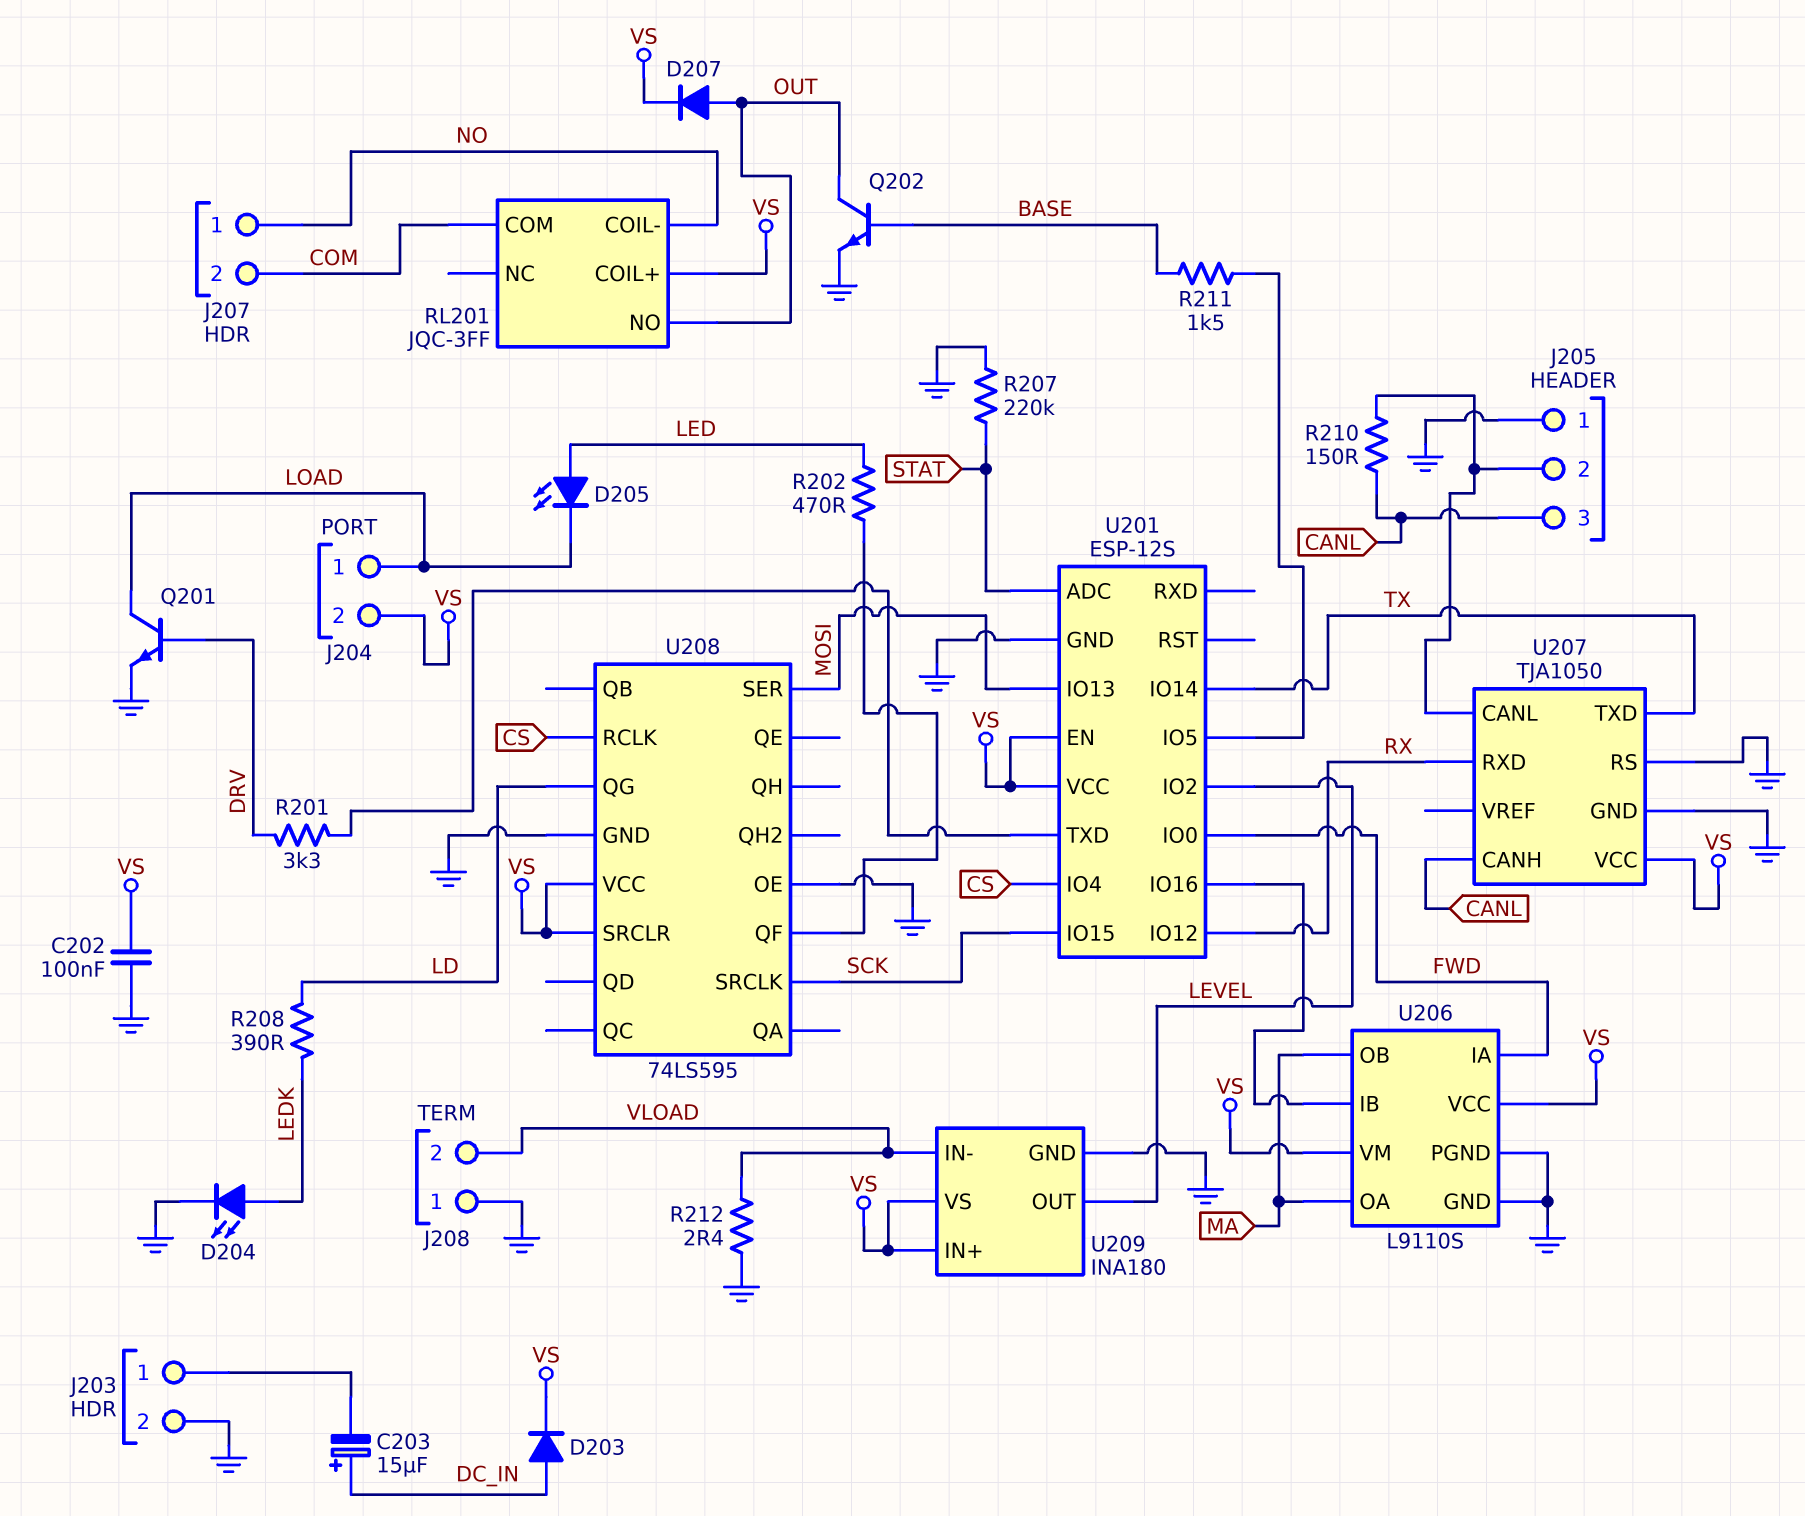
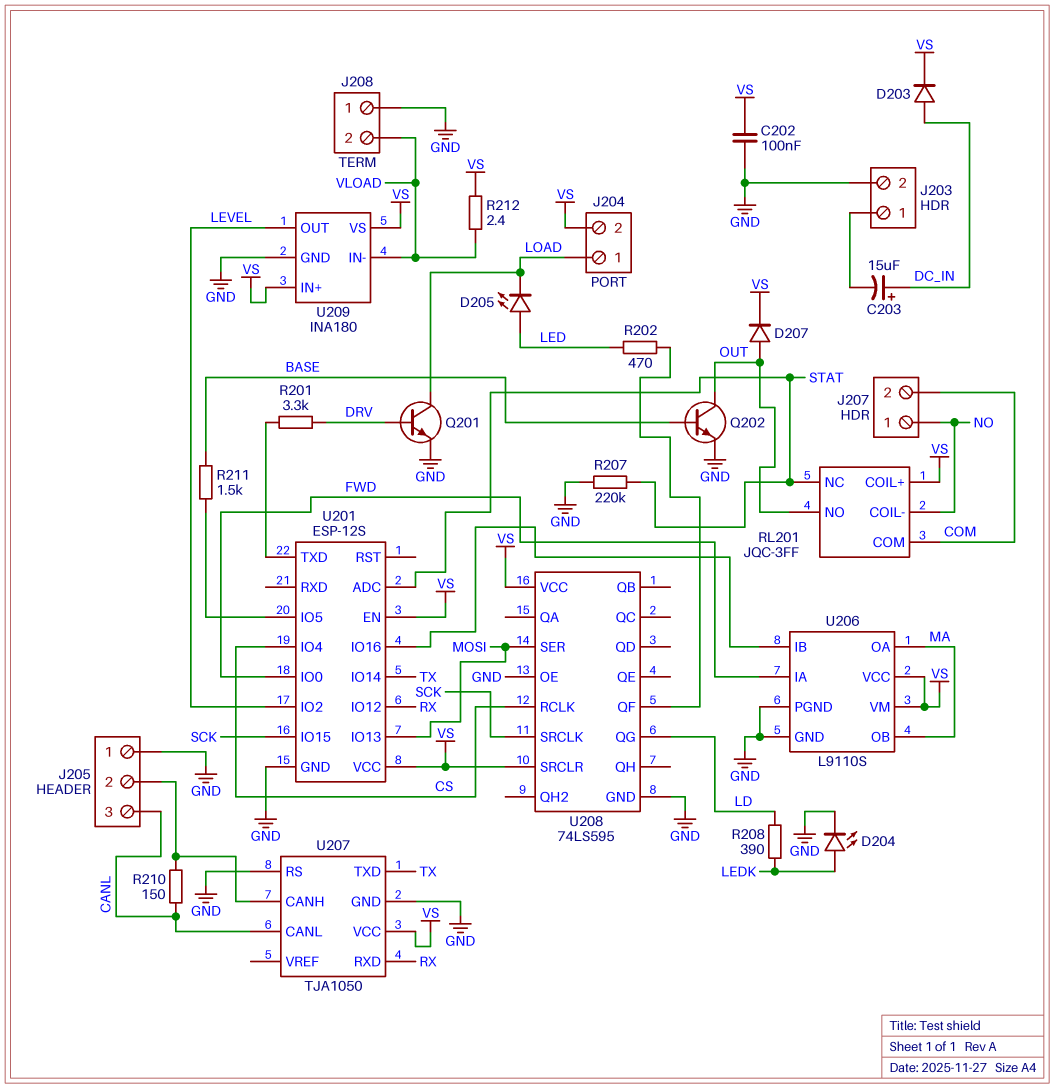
R212: 2.4 (GND, VLOAD) -> 2.4 (VLOAD, VS)
RL201 pin NC: none -> STAT
U207 pin CANH: CANL -> J205/2
U207 pin CANL: J205/2 -> CANL

